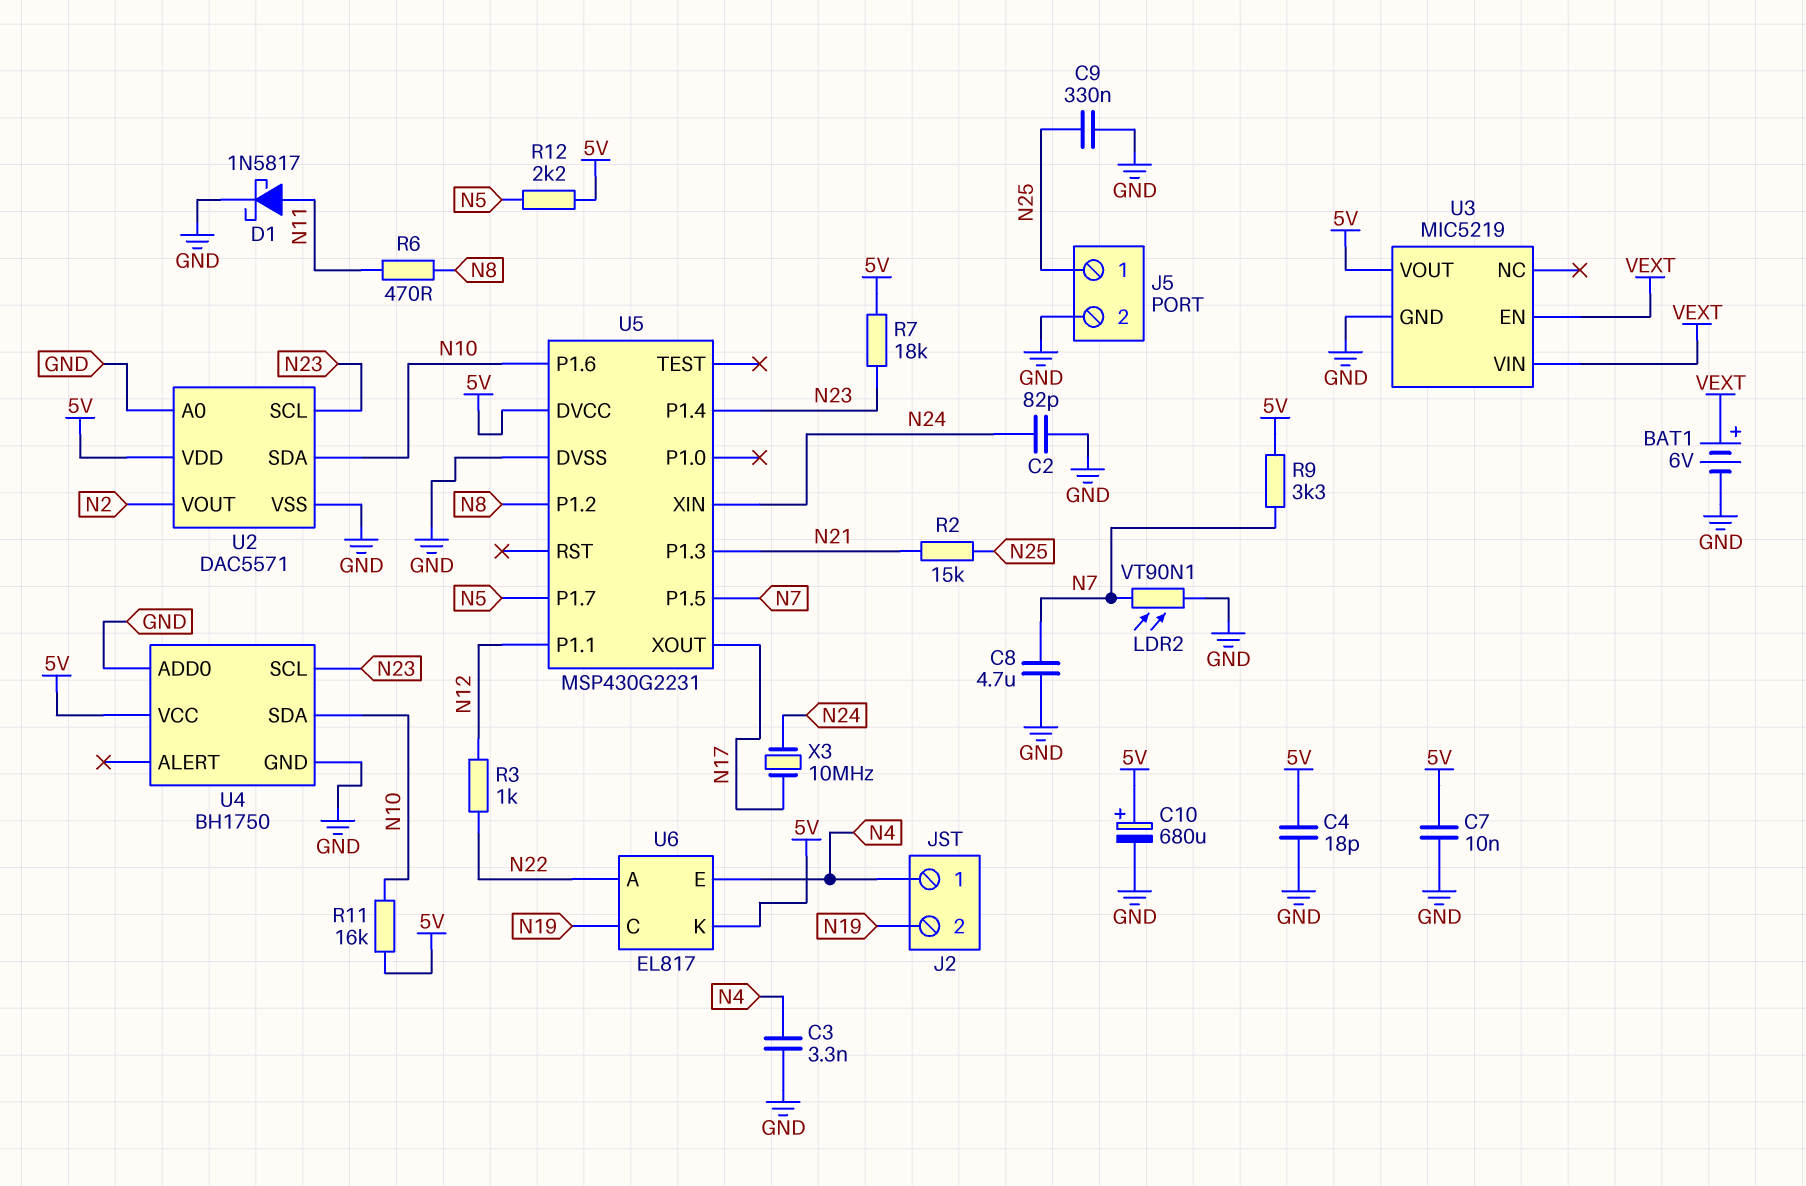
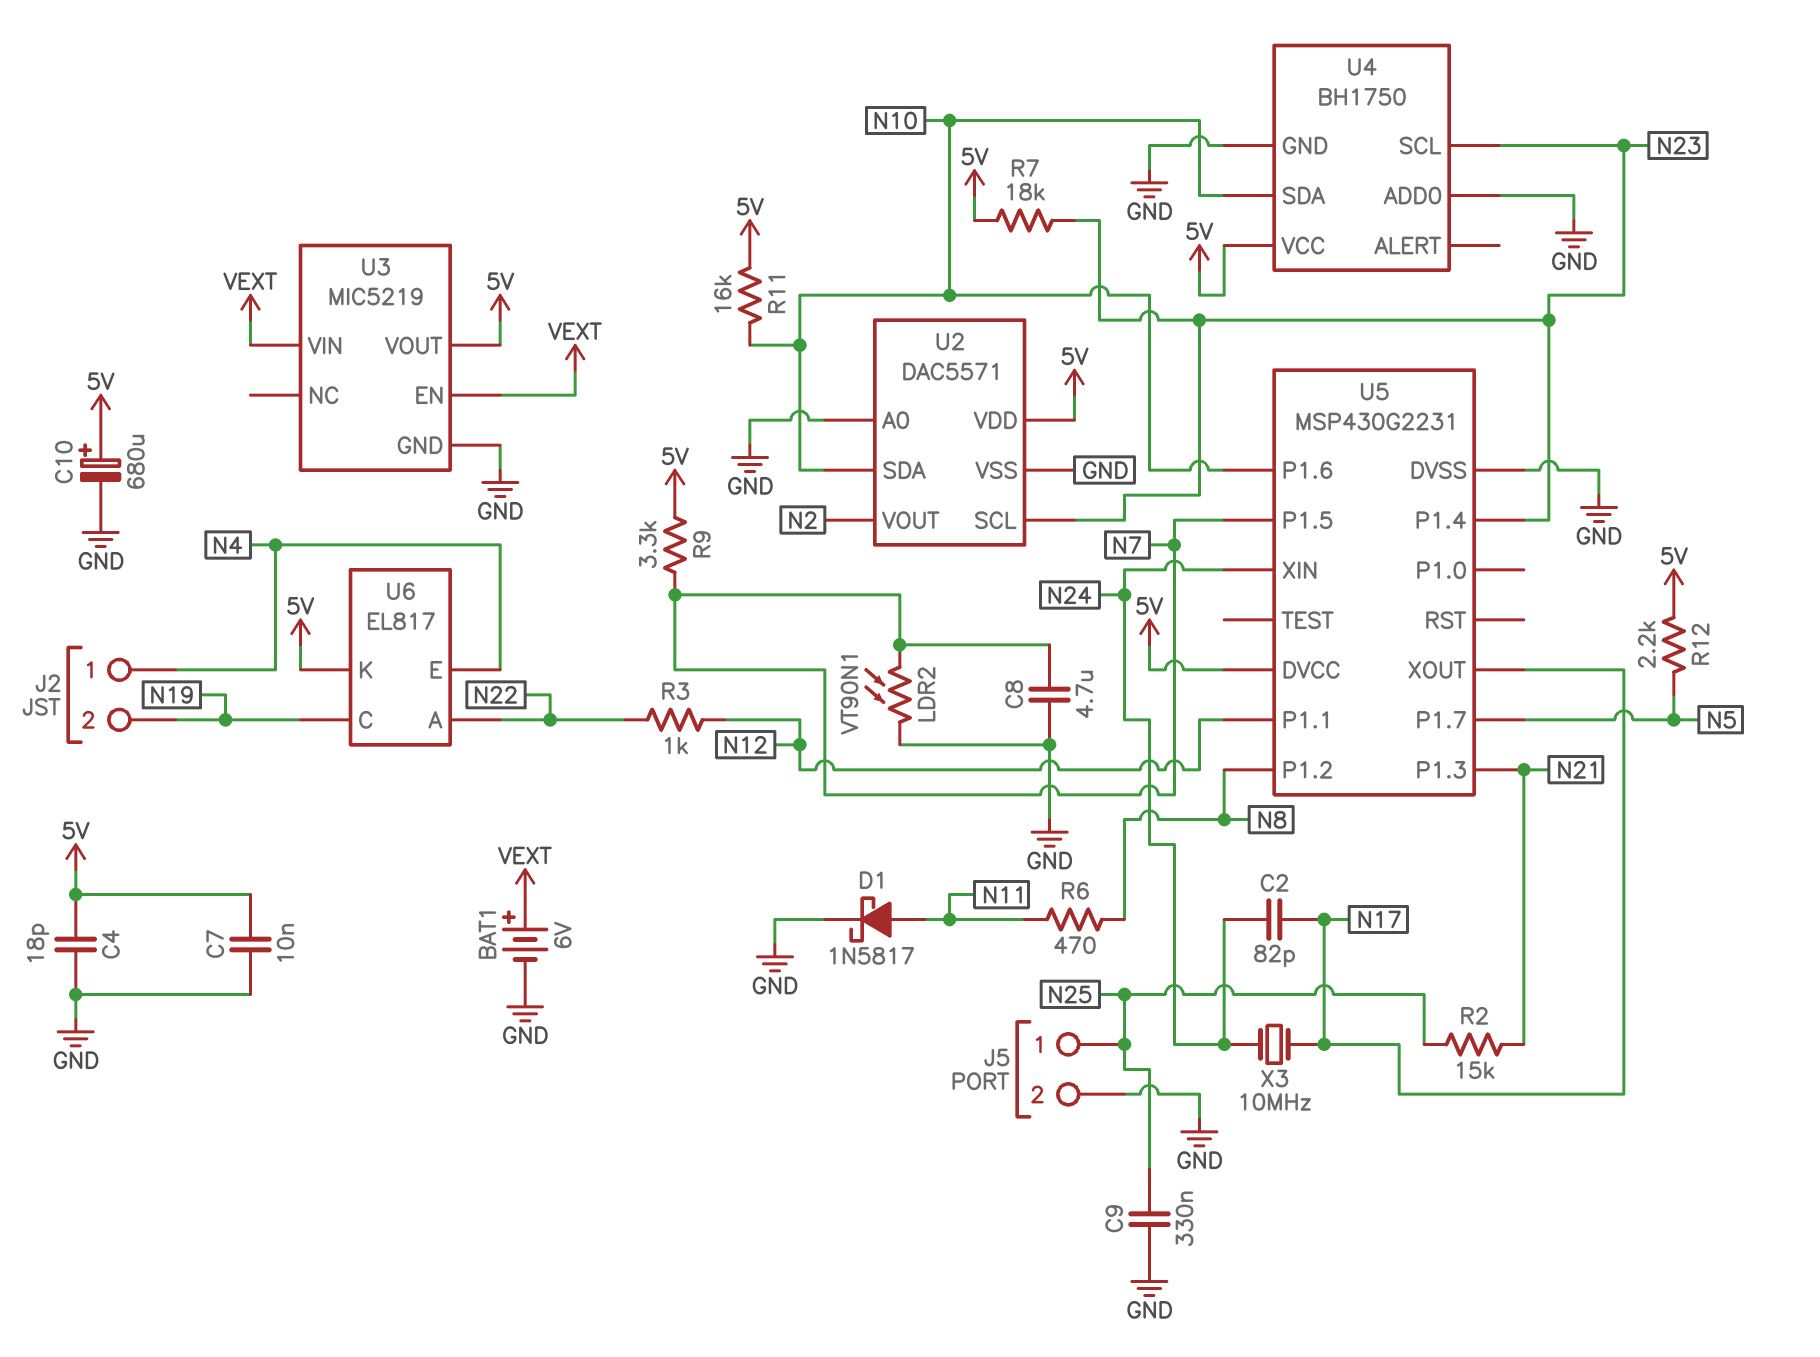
C2: 82pF (GND, N24) -> 82pF (N17, N24)
C3: 3.3nF (GND, N4) -> none

